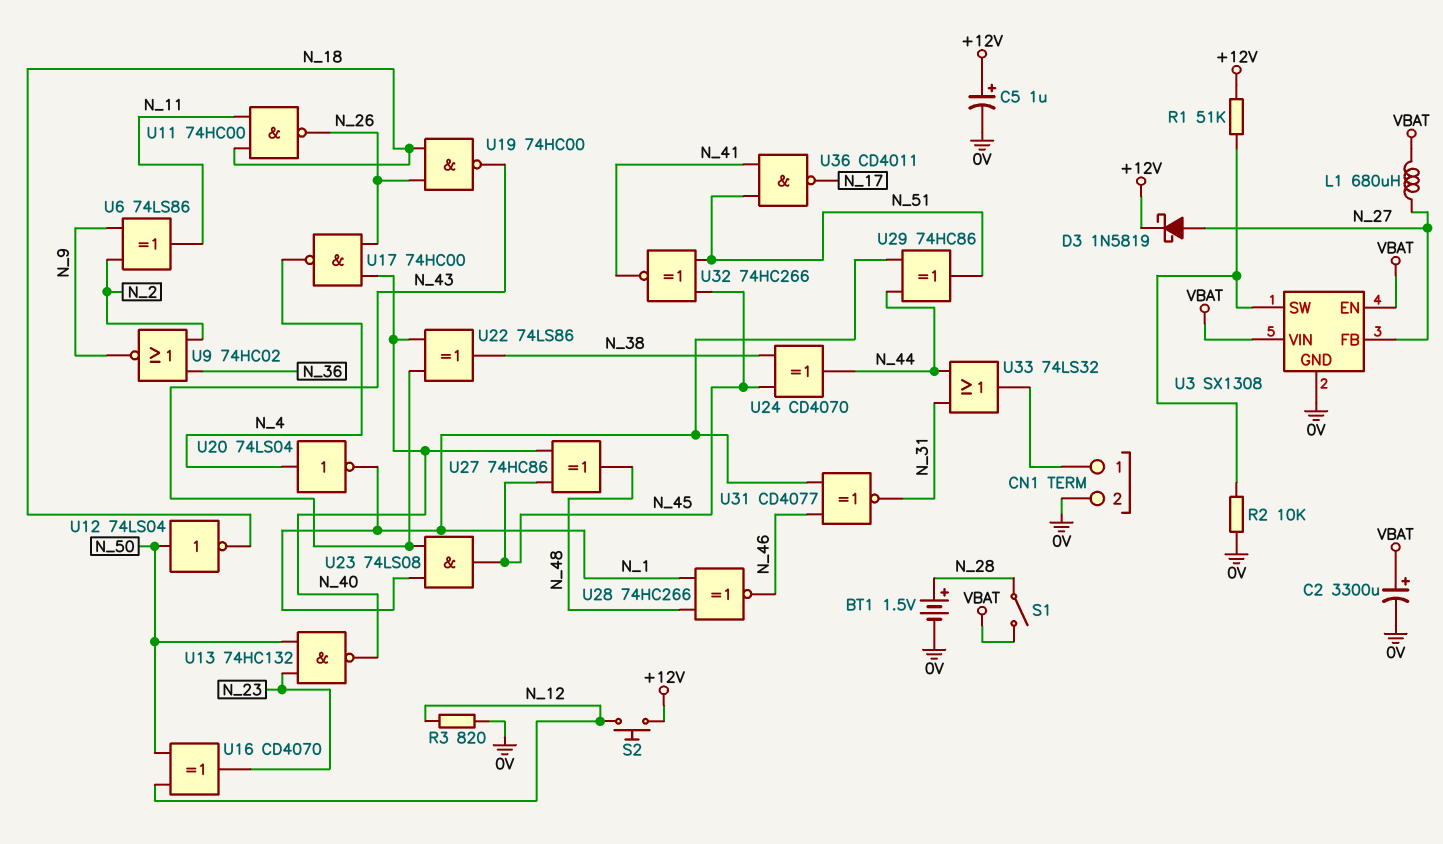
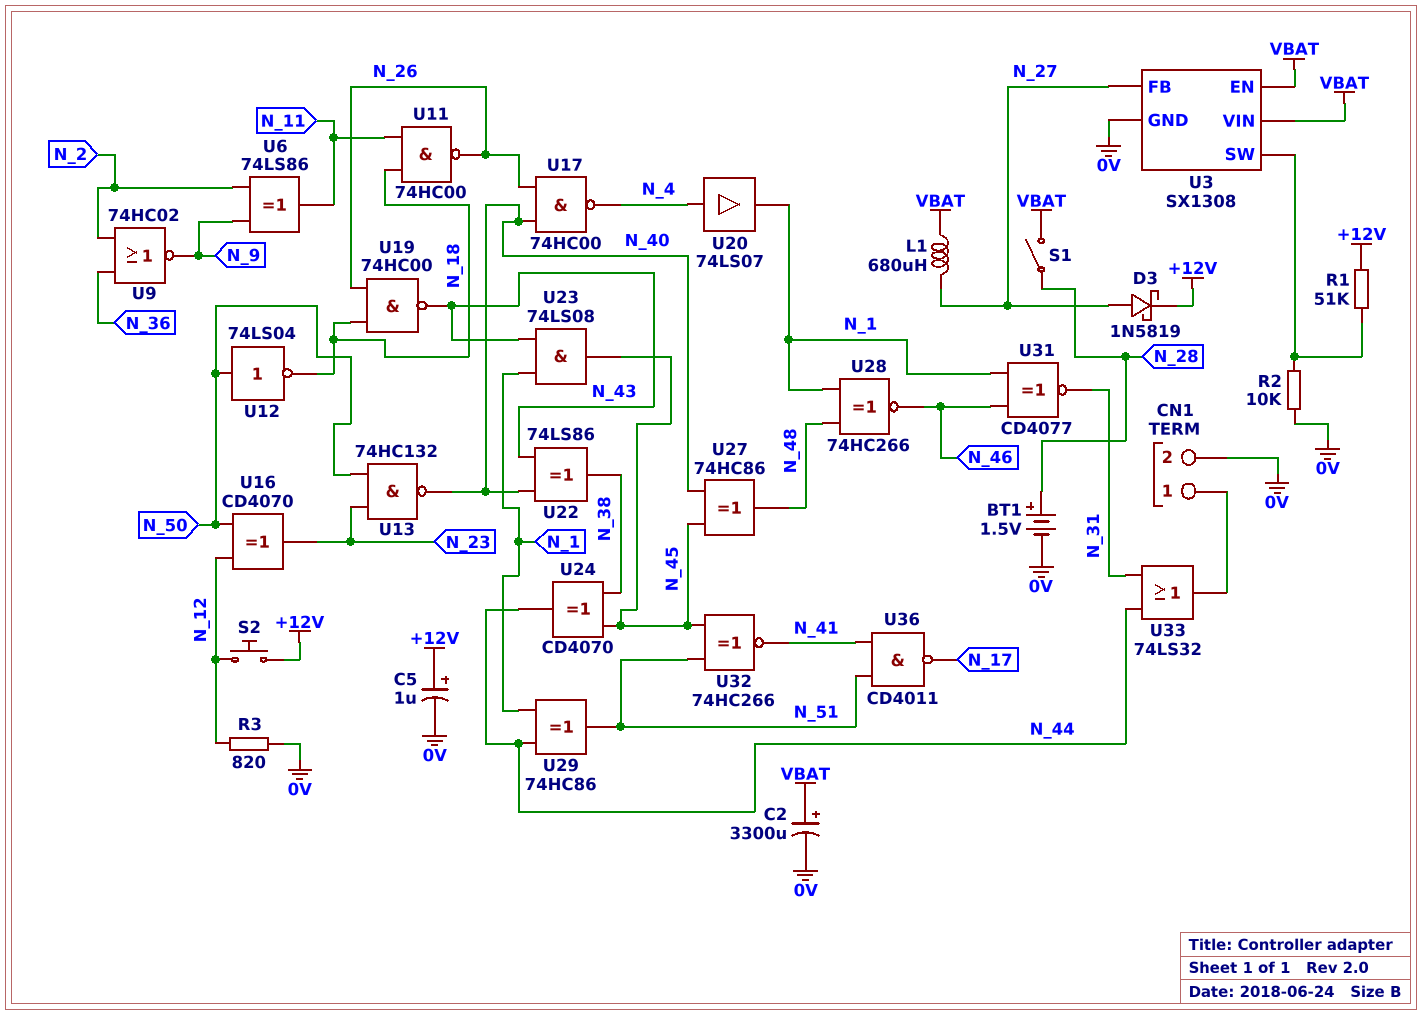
U20: NOT 74LS04 (in N_4, out N_1) -> buffer 74LS07 (in N_4, out N_1)

